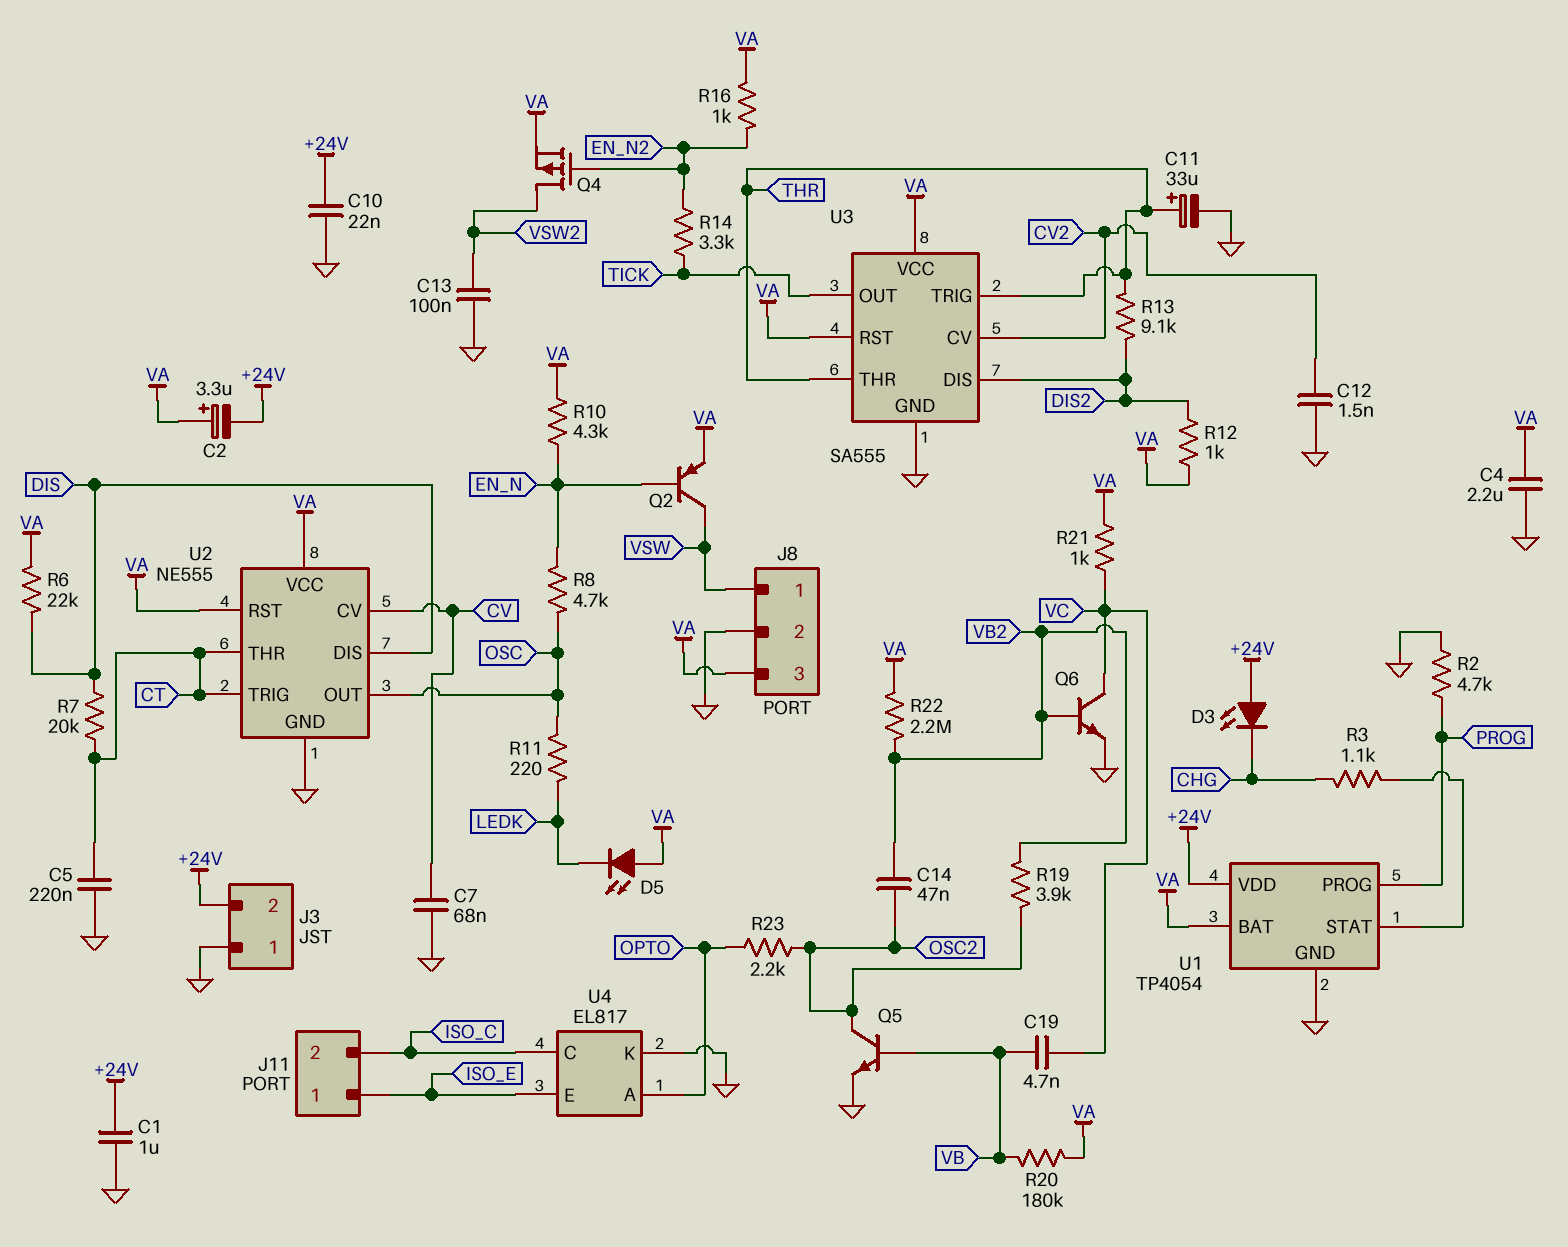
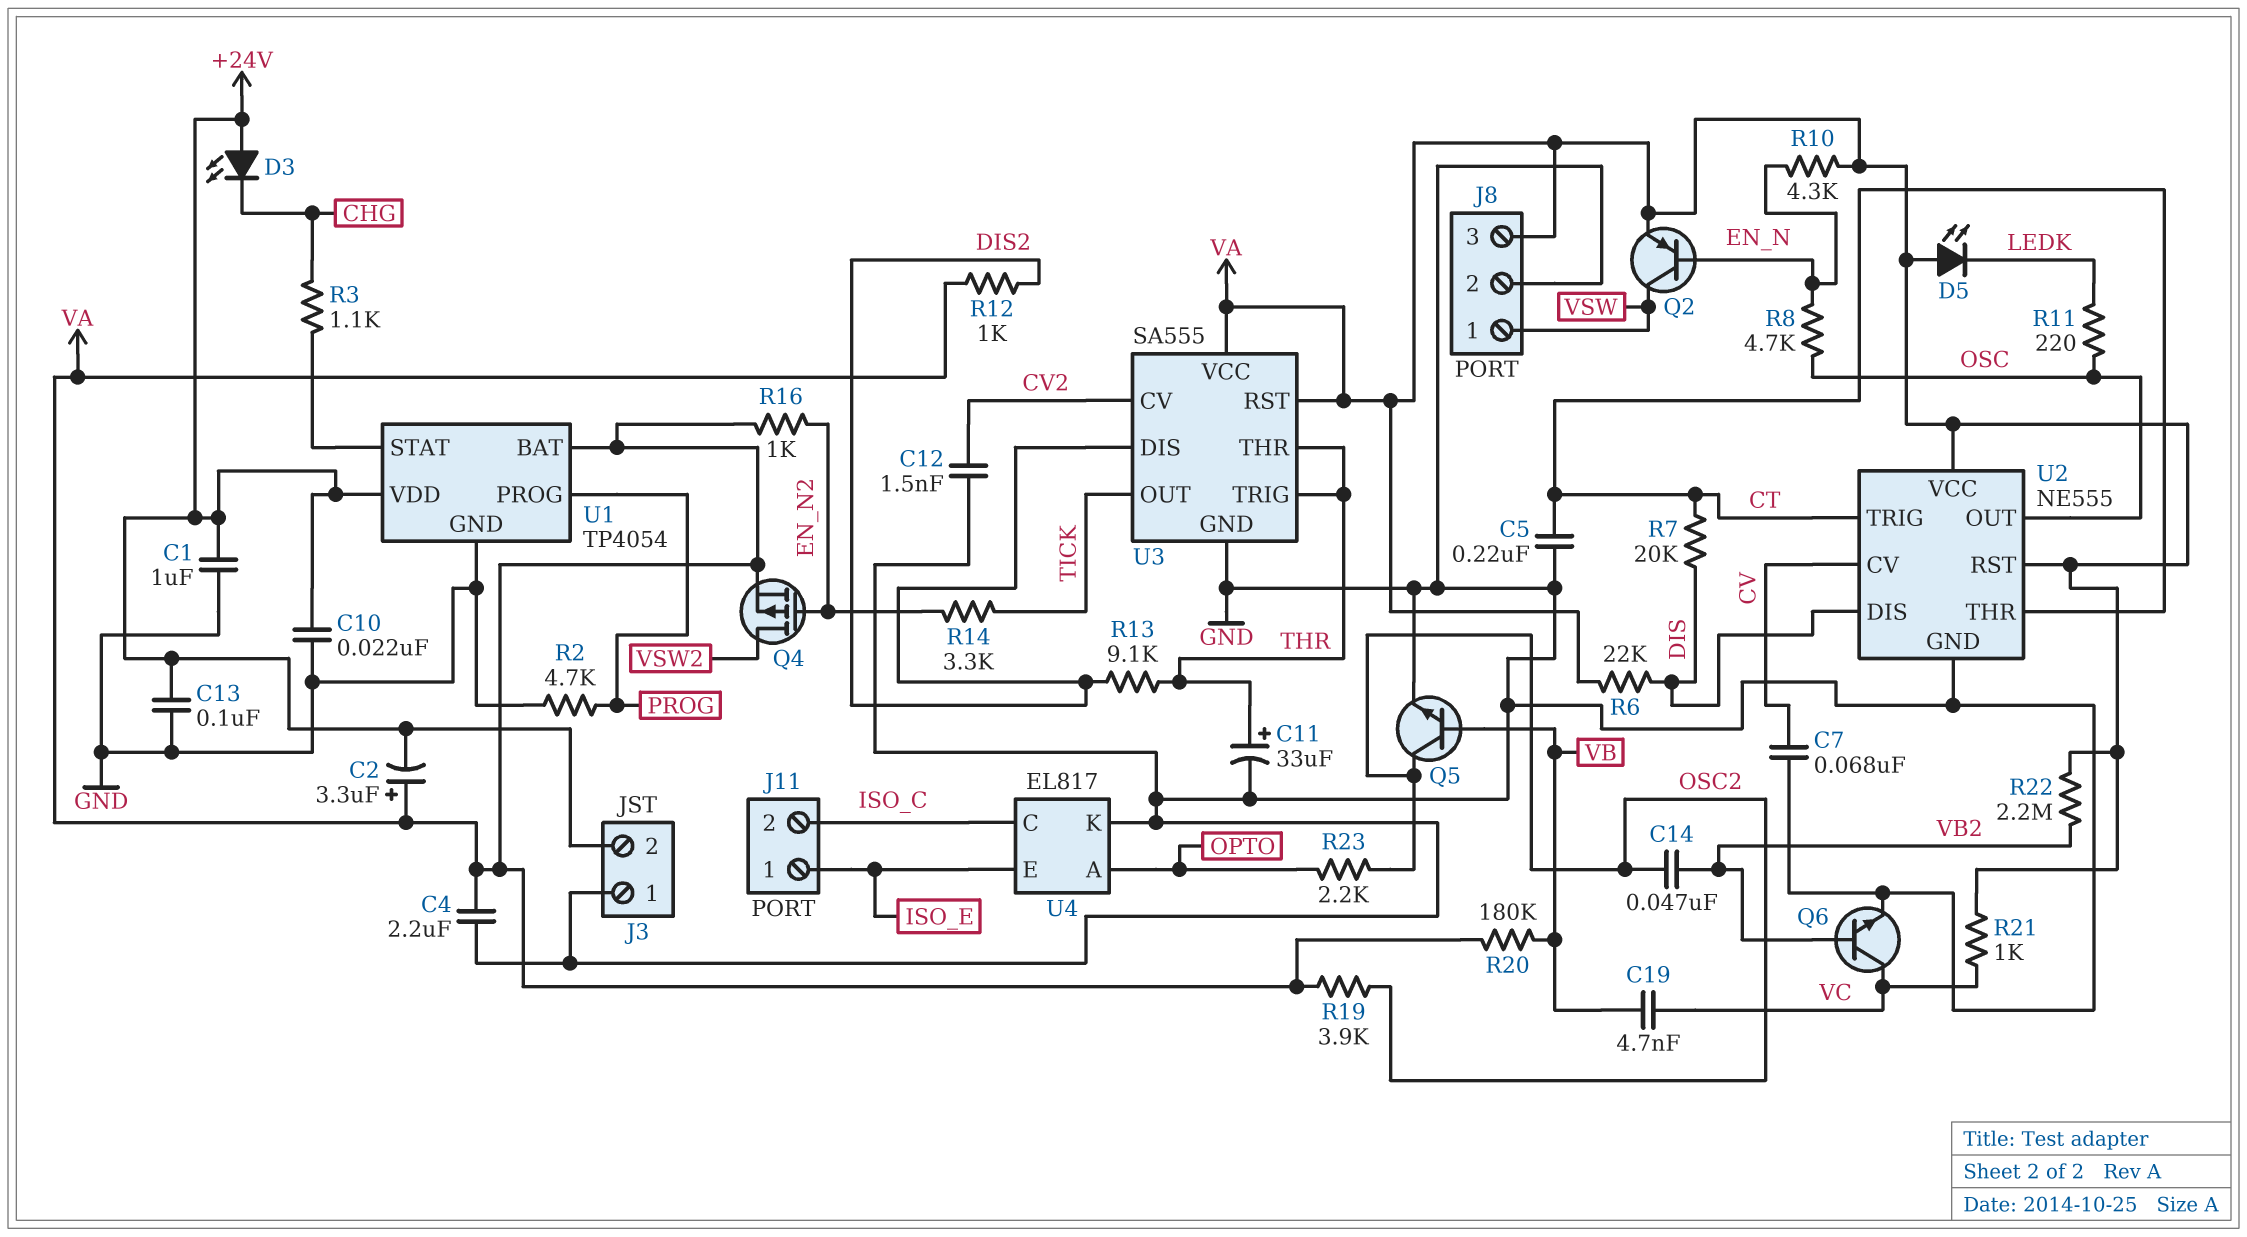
C13: 100nF (GND, VSW2) -> 100nF (+24V, GND)
R19: 3.9k (OSC2, VB2) -> 3.9k (OSC2, VA)

